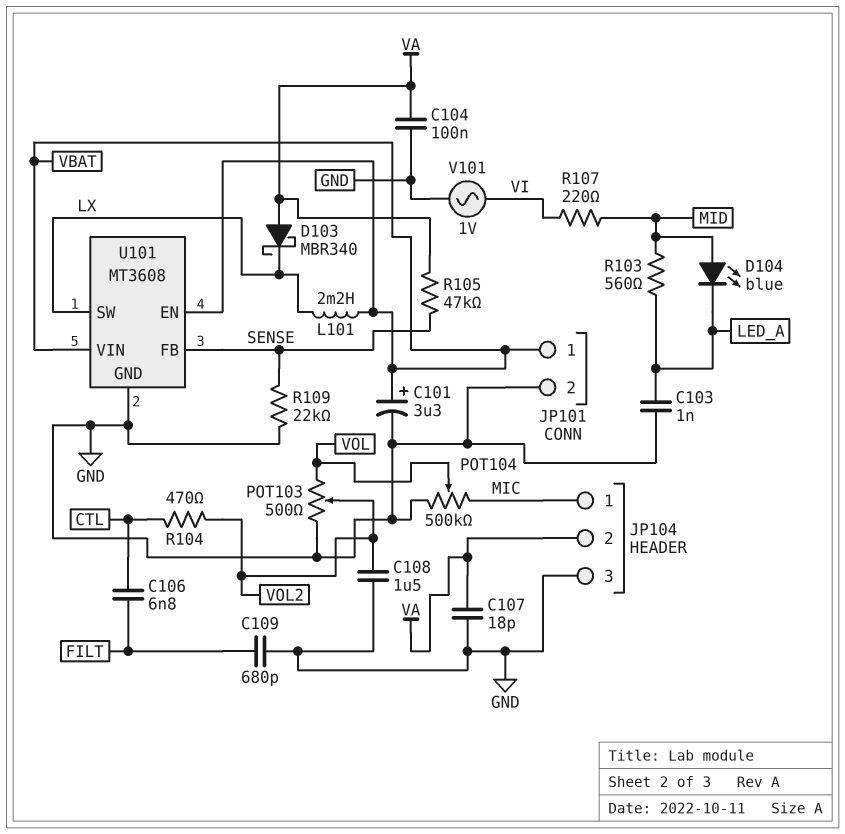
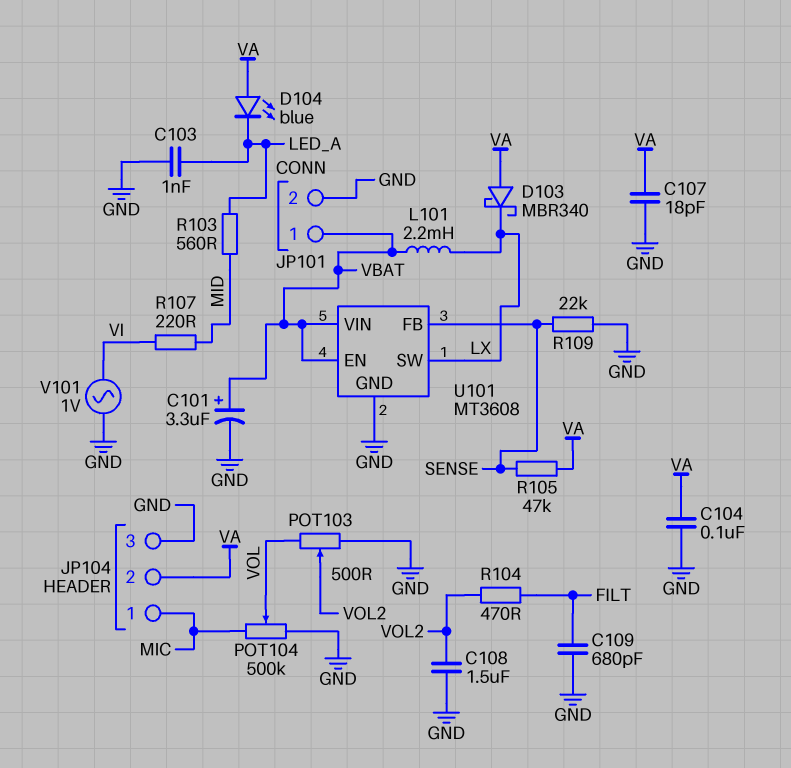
C106: 6.8nF (CTL, FILT) -> none
D104: LED blue (A MID, K LED_A) -> LED blue (A VA, K LED_A)
R104: 470 (CTL, VOL2) -> 470 (FILT, VOL2)

